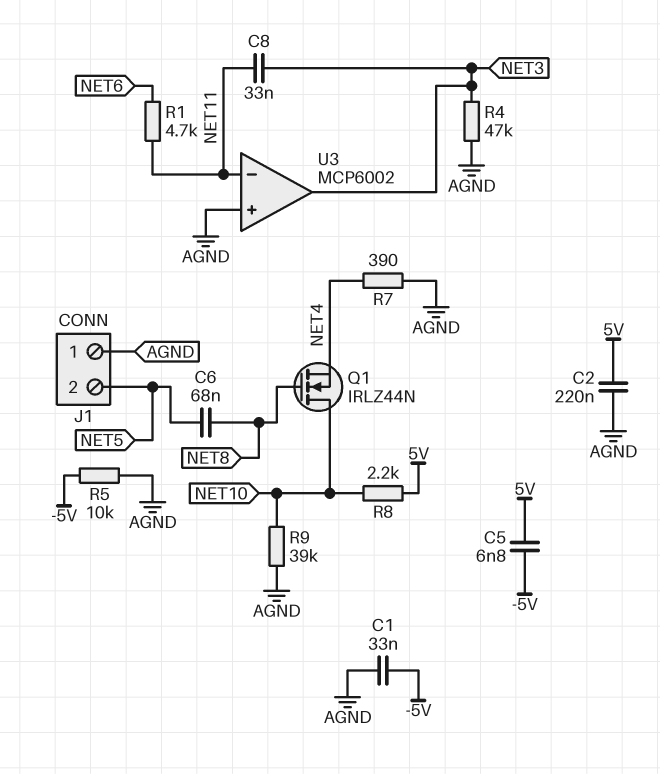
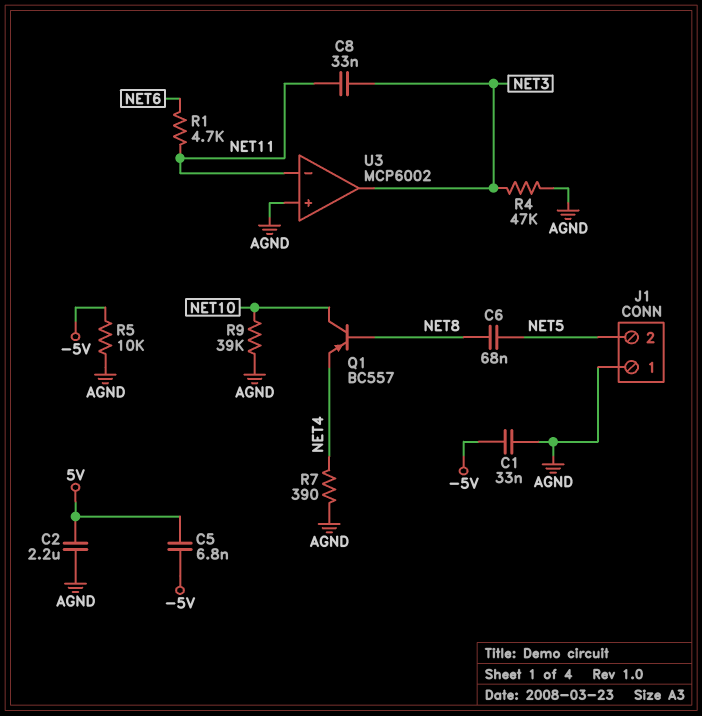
C2: 220nF (5V, AGND) -> 2.2uF (5V, AGND)
Q1: NMOS IRLZ44N (G NET8, D NET10, S NET4) -> PNP BC557 (B NET8, C NET10, E NET4)
R8: 2.2k (5V, NET10) -> none

